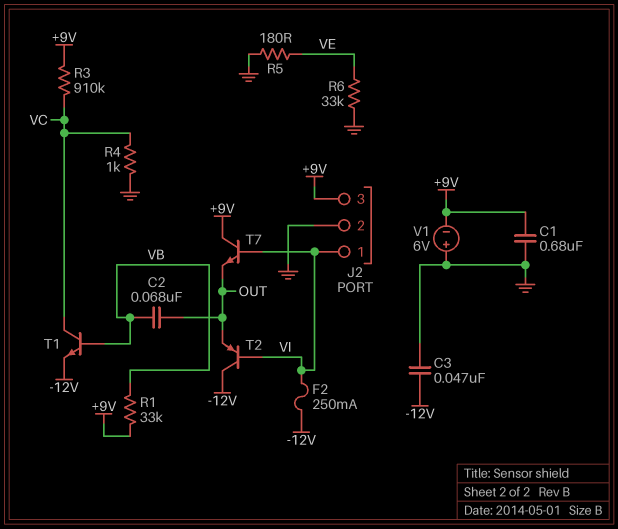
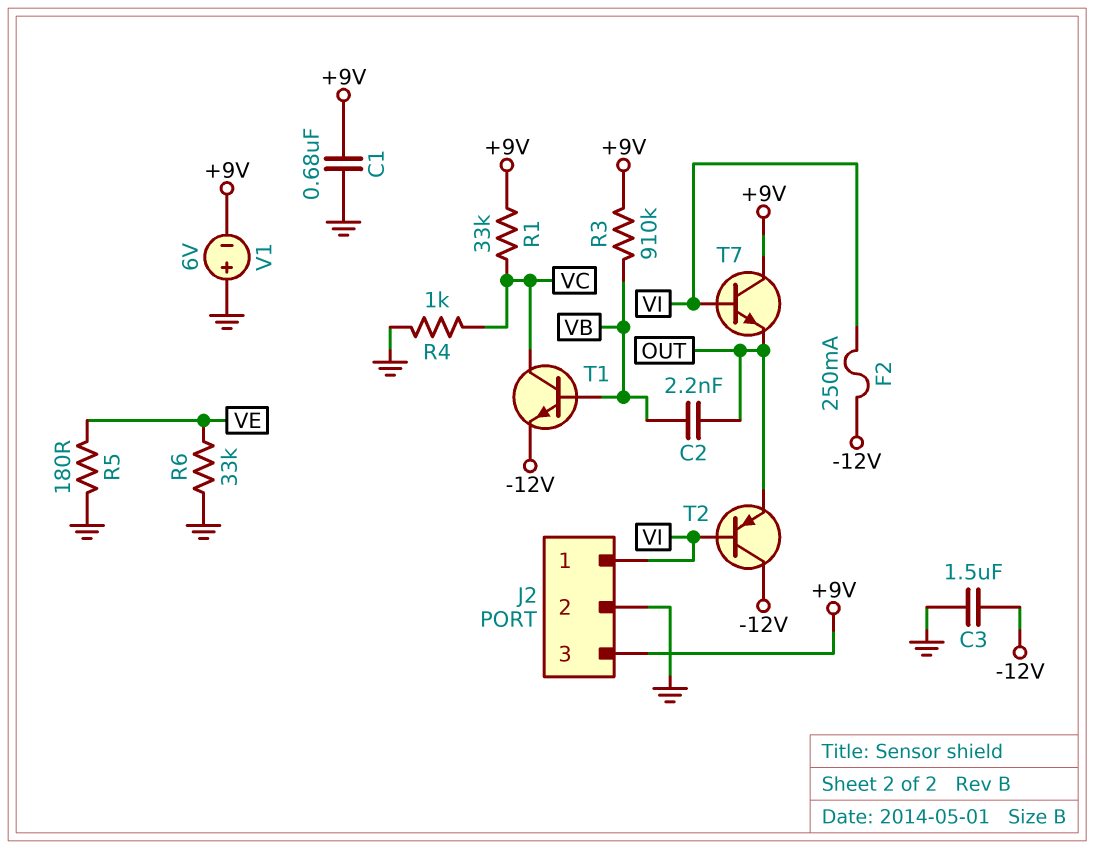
C2: 68nF (OUT, VB) -> 2.2nF (OUT, VB)
C3: 47nF (-12V, GND) -> 1.5uF (-12V, GND)
R1: 33k (+9V, VB) -> 33k (+9V, VC)
R3: 910k (+9V, VC) -> 910k (+9V, VB)

